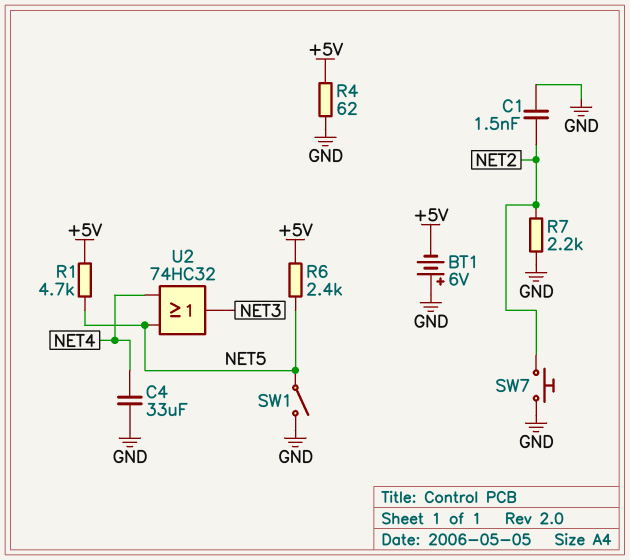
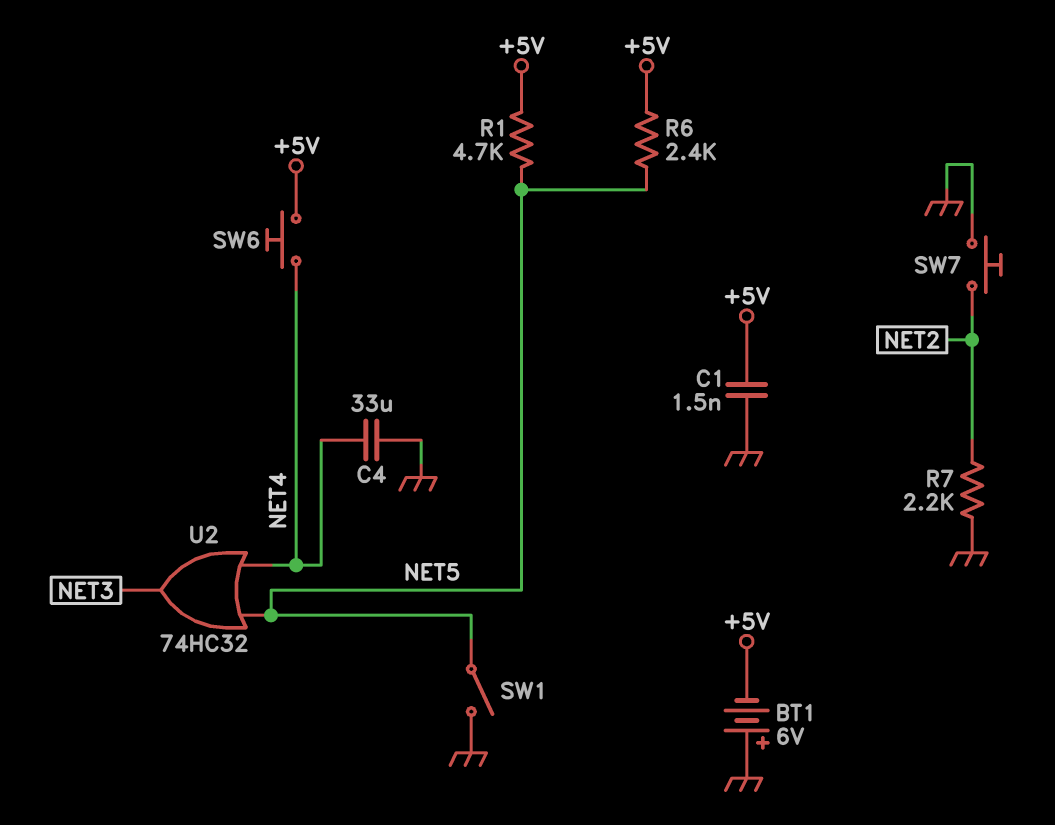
C1: 1.5nF (GND, NET2) -> 1.5nF (+5V, GND)
R4: 62 (+5V, GND) -> none
SW6: none -> button (+5V, NET4)

